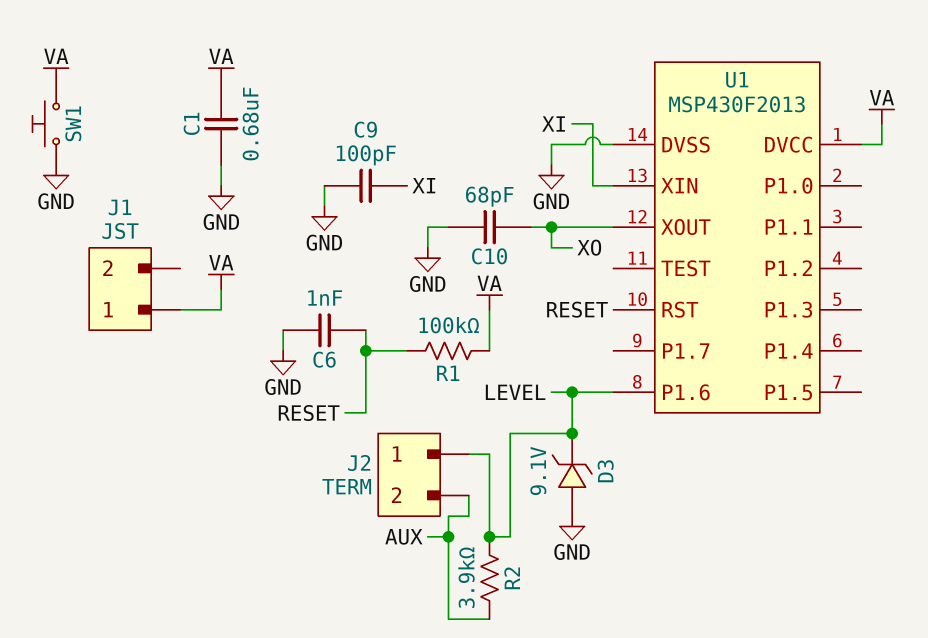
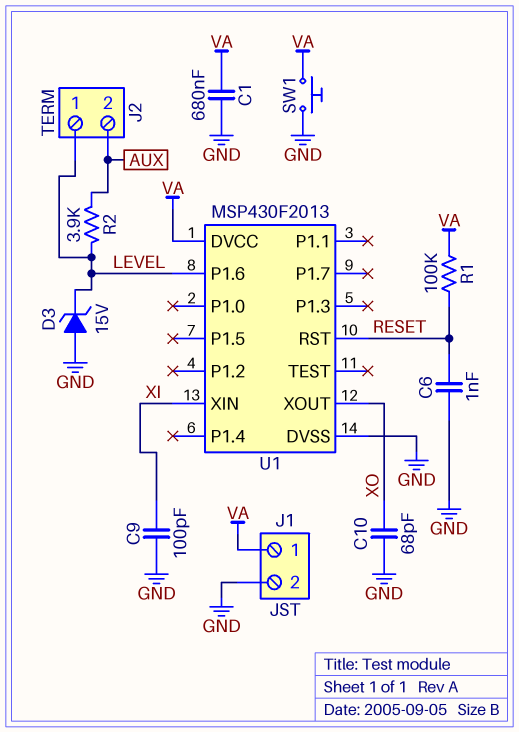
D3: zener 9.1V (A GND, K LEVEL) -> zener 15V (A GND, K LEVEL)
J1 pin 2: none -> GND

